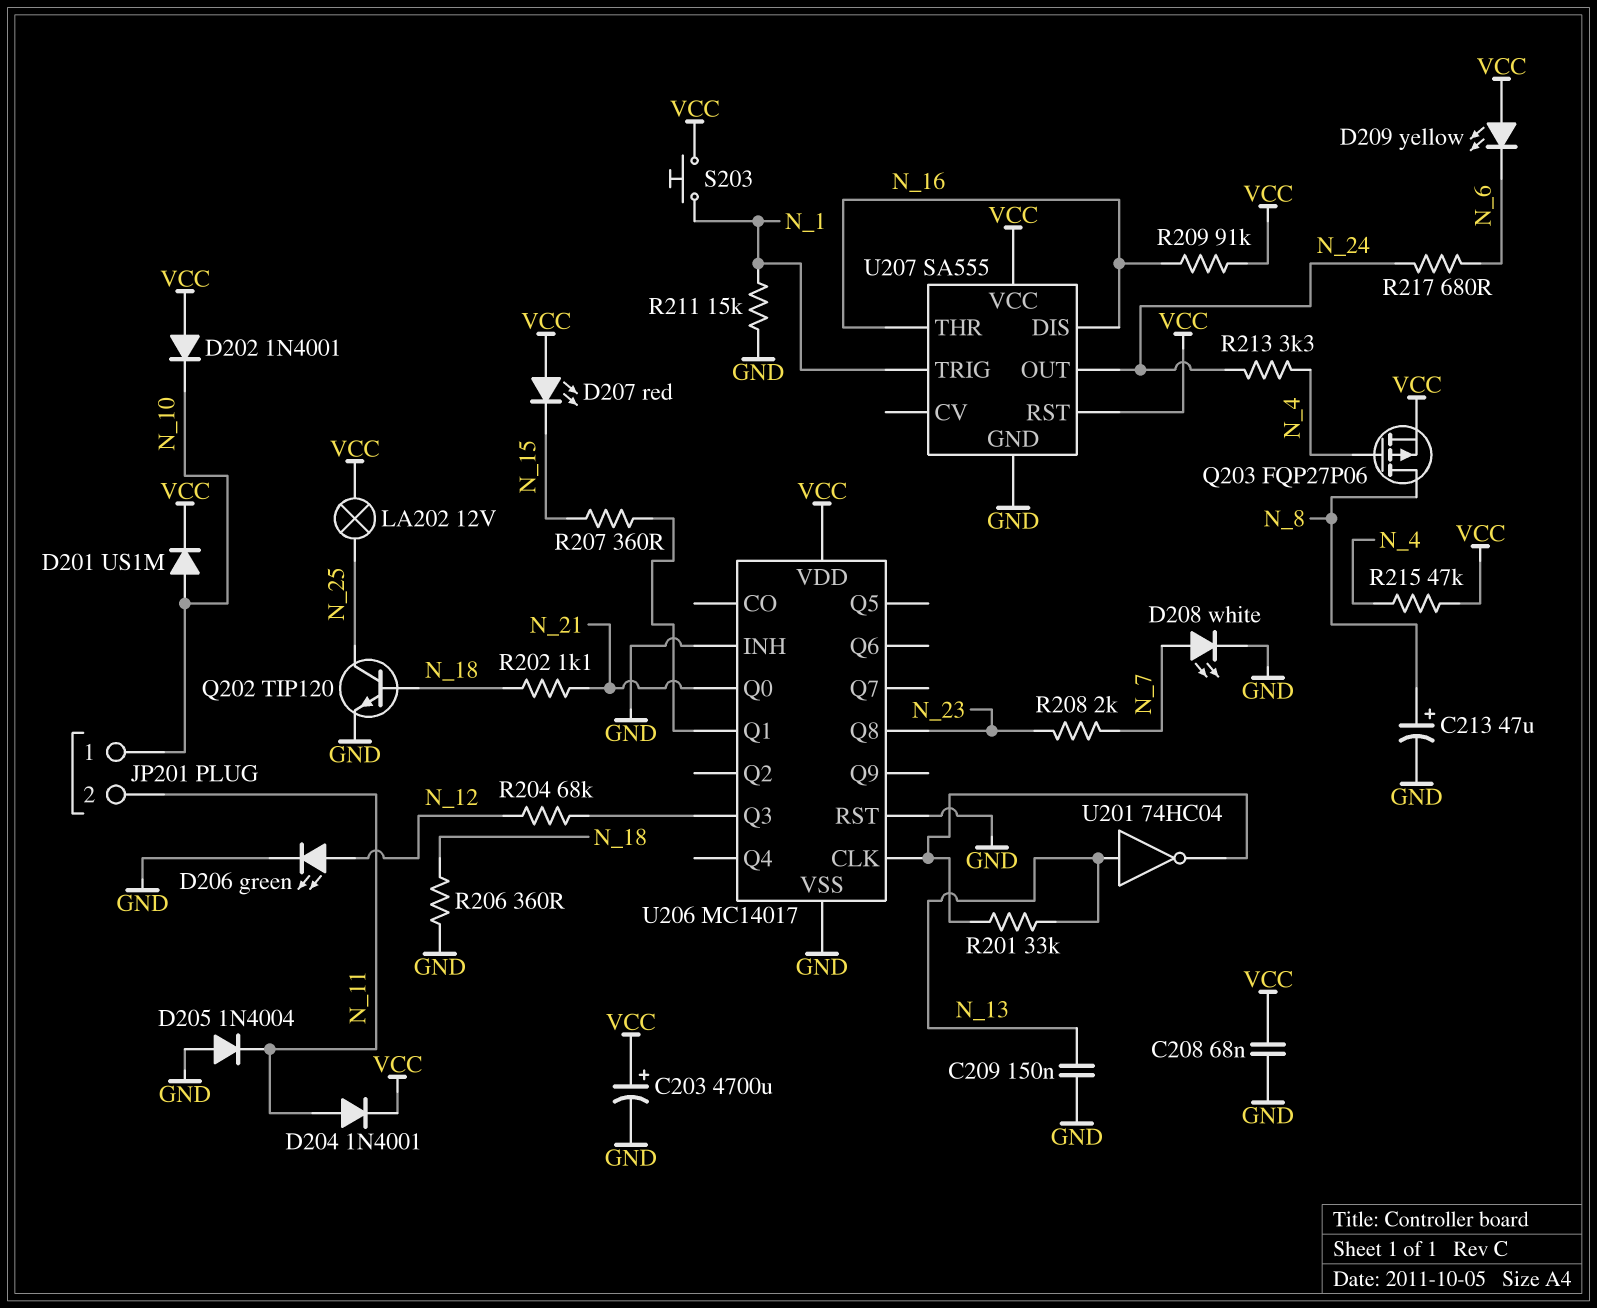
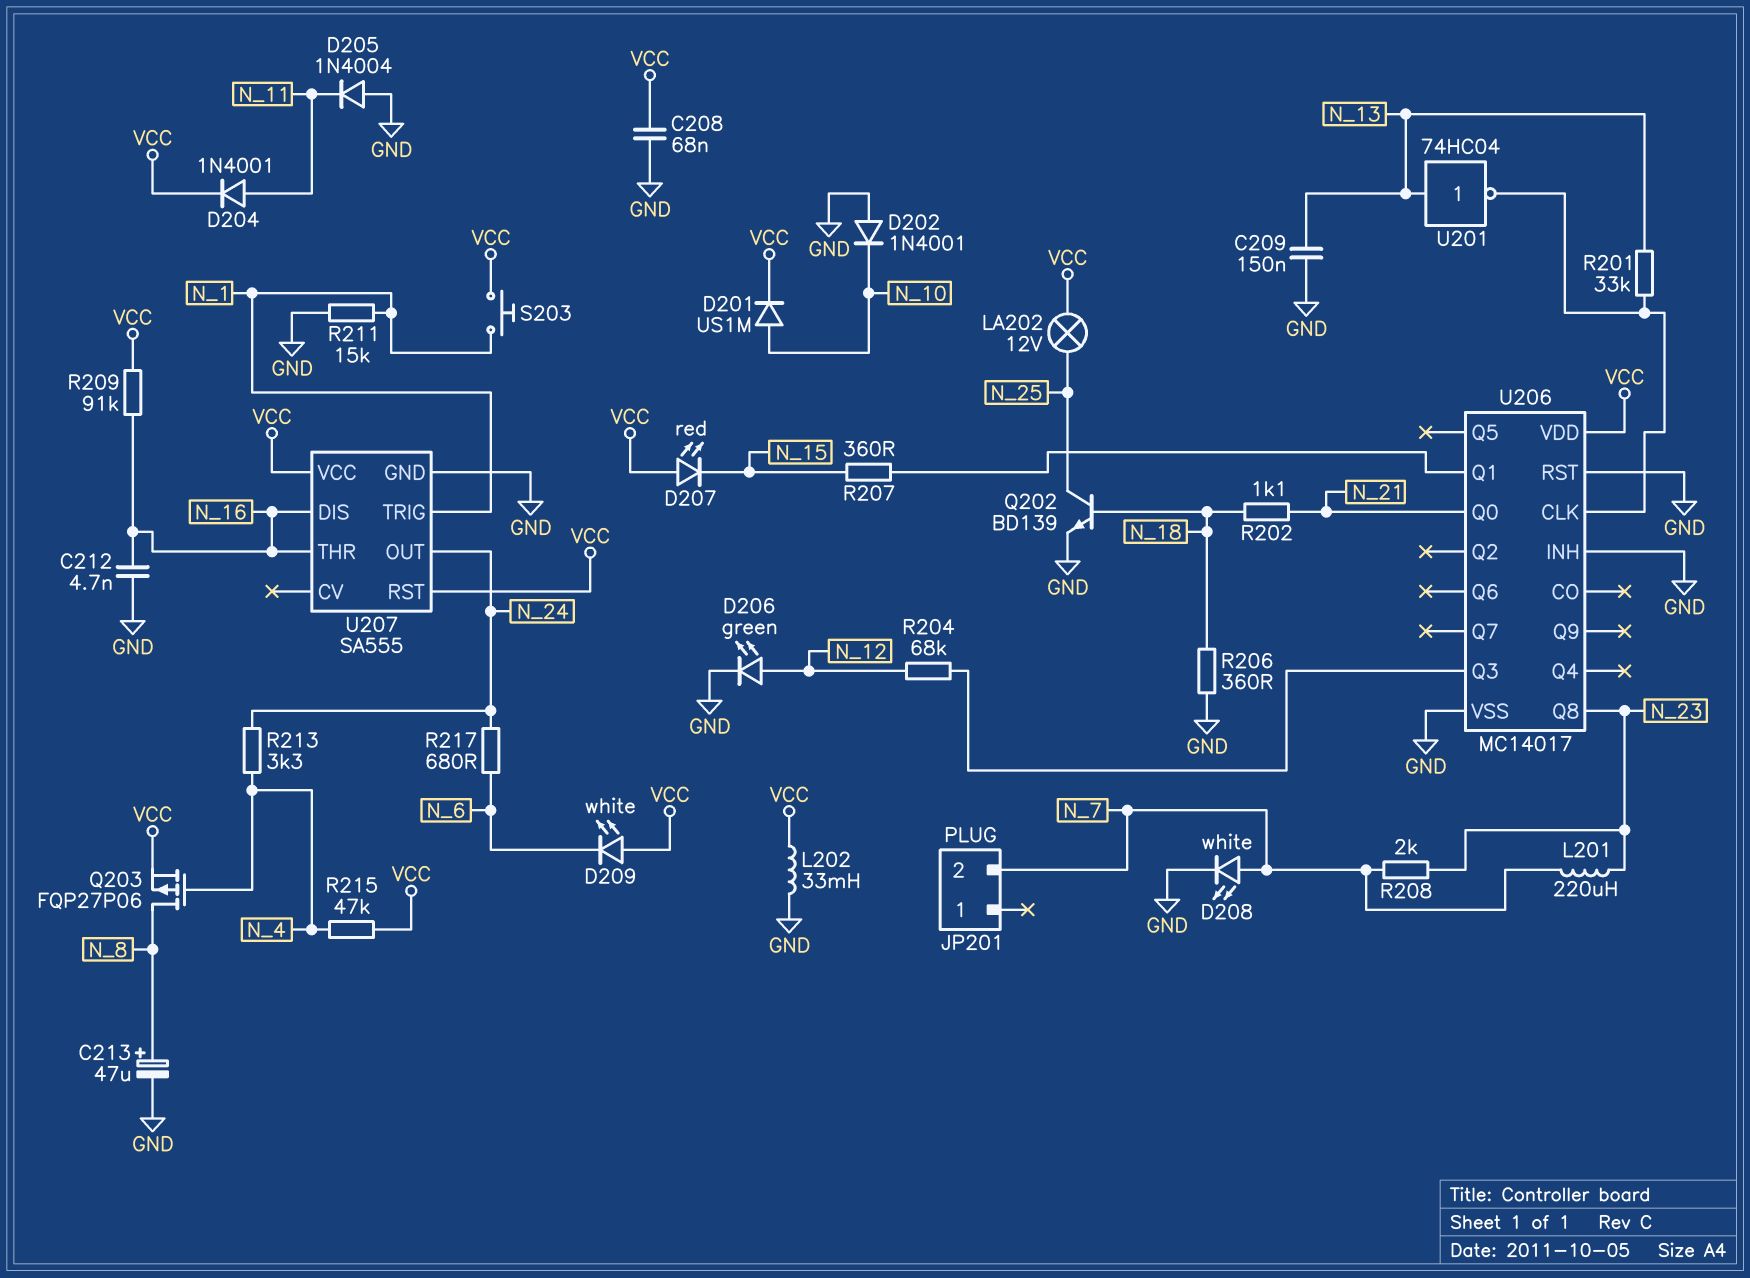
C203: 4700uF (plus VCC, minus GND) -> none
C212: none -> 4.7nF (GND, N_16)
D202: diode 1N4001 (A VCC, K N_10) -> diode 1N4001 (A GND, K N_10)
D209: LED yellow (A VCC, K N_6) -> LED white (A VCC, K N_6)
JP201 pin 1: N_10 -> none
JP201 pin 2: N_11 -> N_7
L201: none -> 220uH (N_7, N_23)
L202: none -> 33mH (GND, VCC)
Q202: NPN TIP120 (B N_18, C N_25, E GND) -> NPN BD139 (B N_18, C N_25, E GND)

